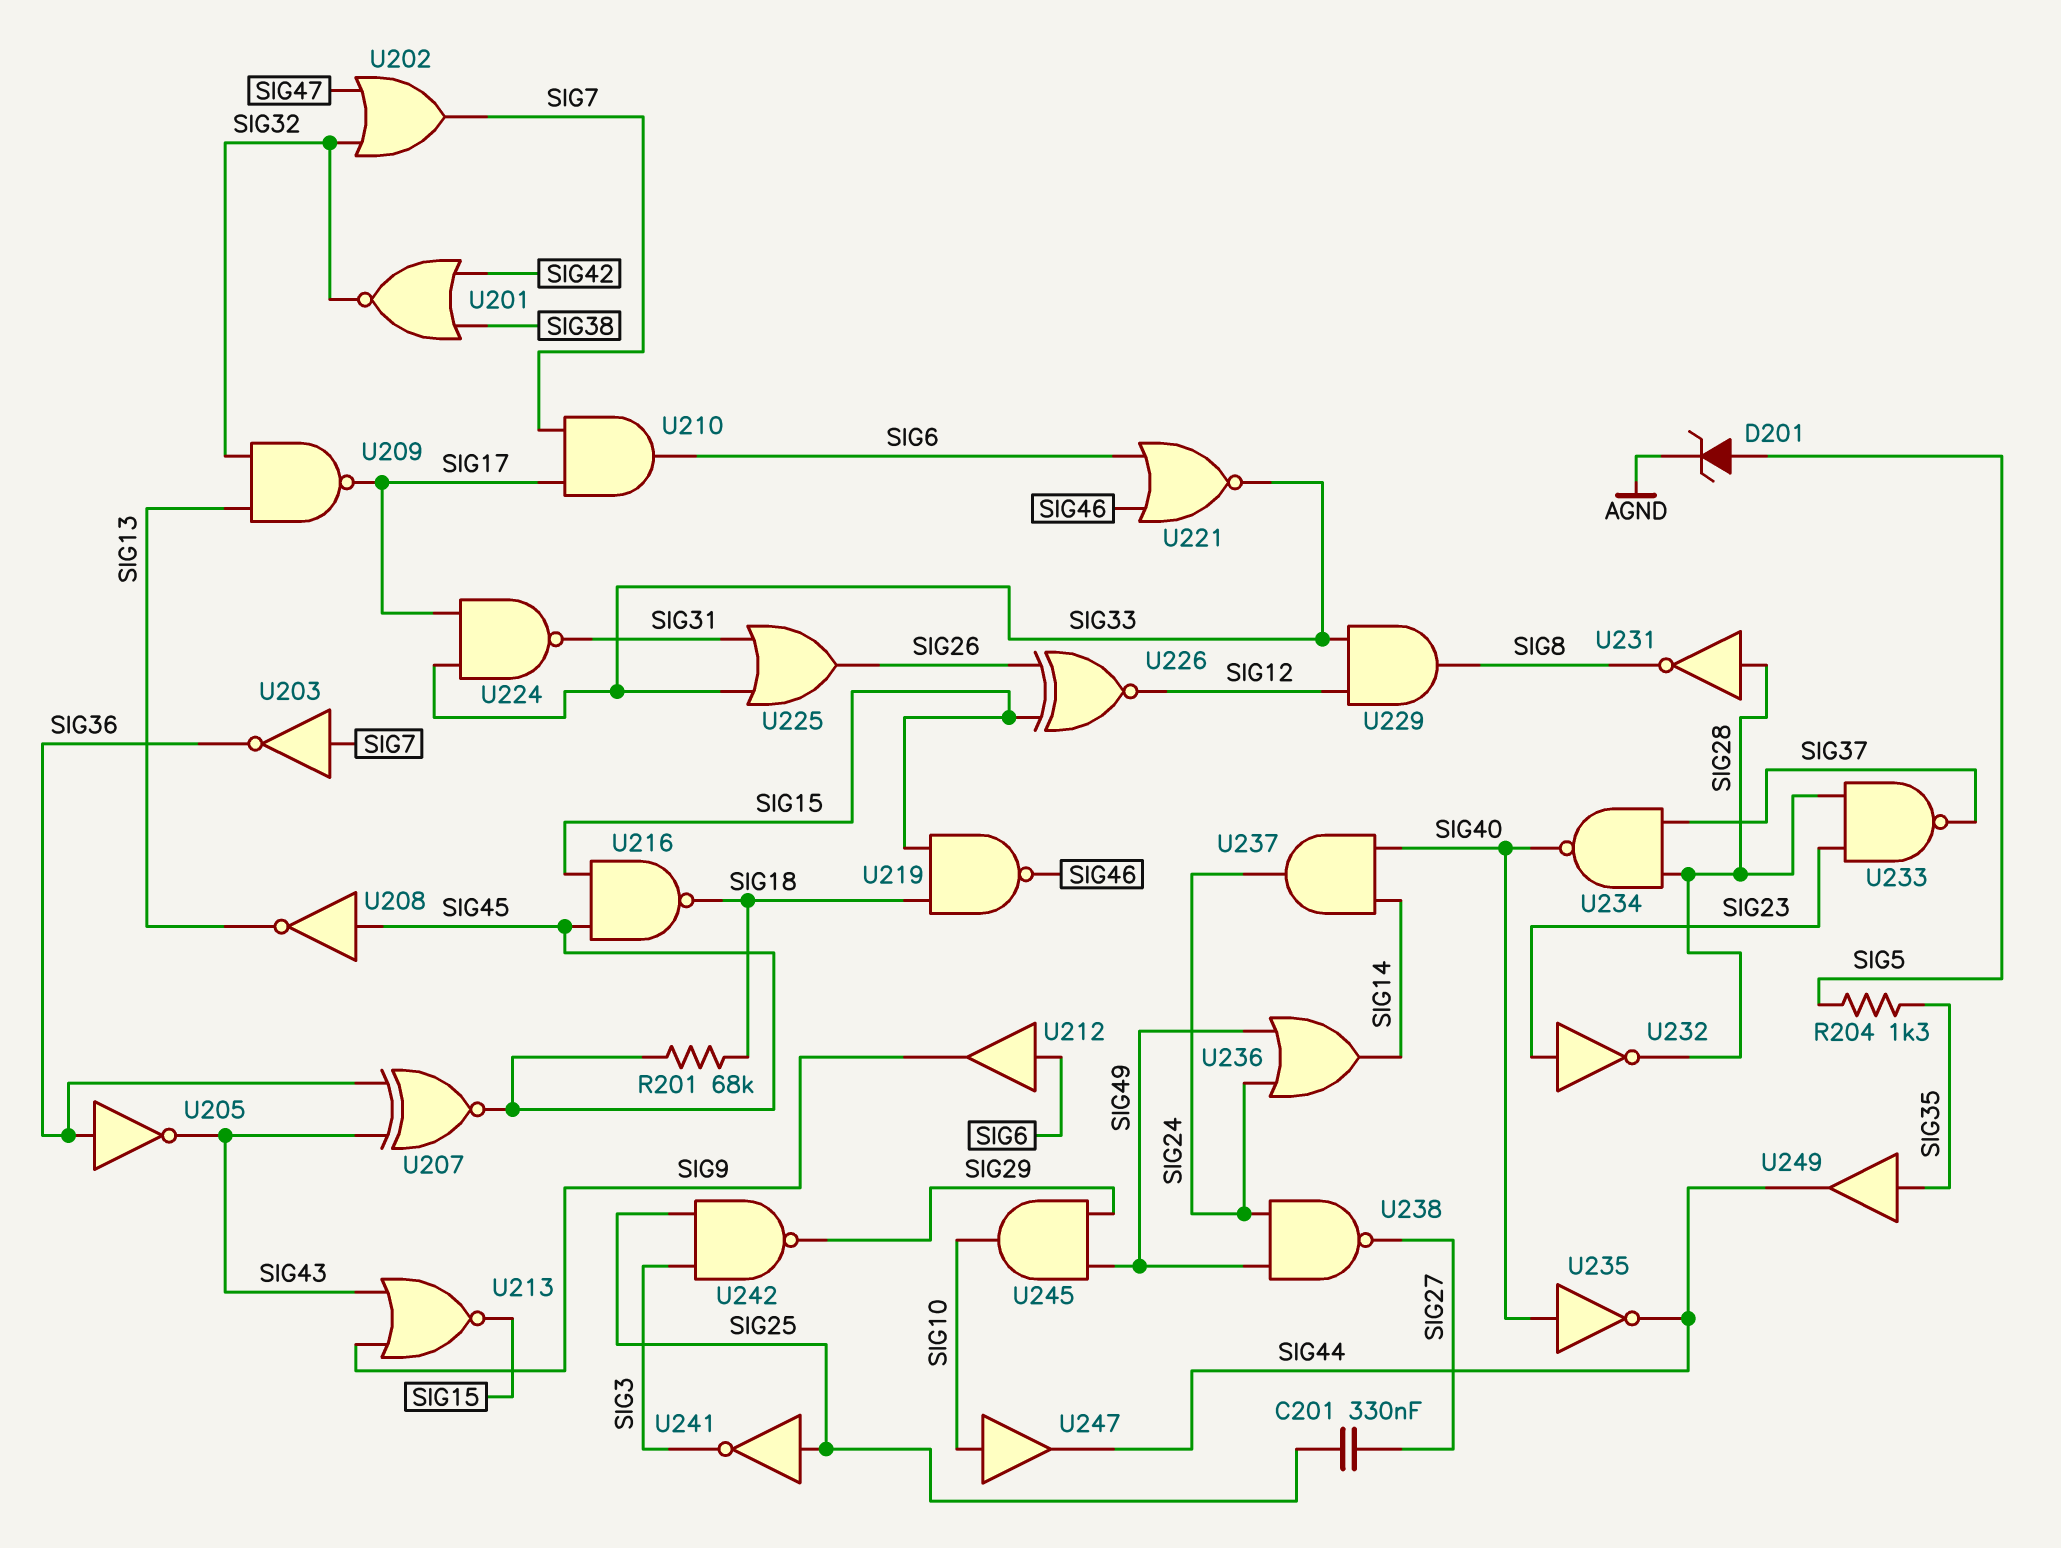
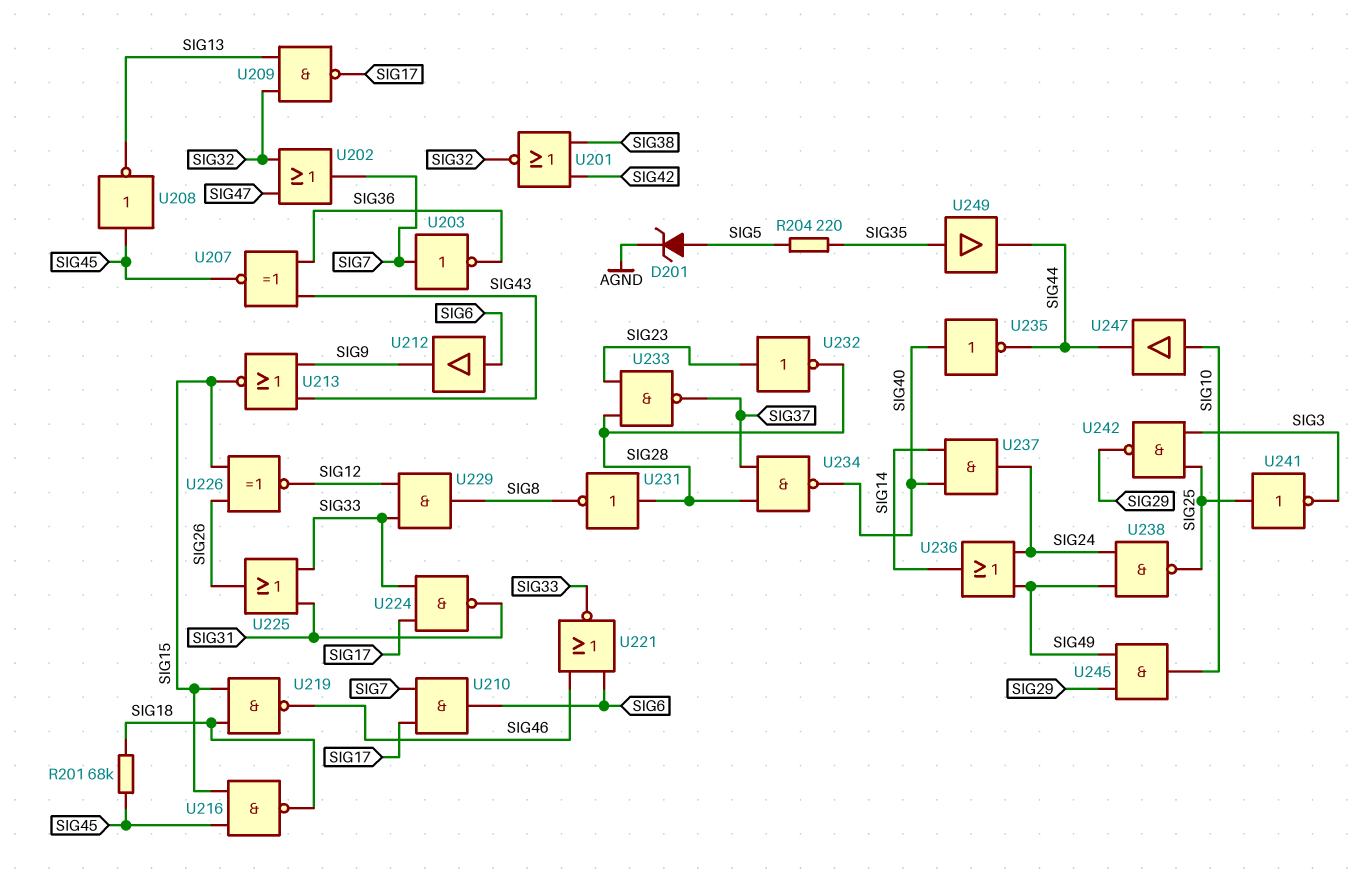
C201: 330nF (SIG25, SIG27) -> none
R204: 1.3k (SIG5, SIG35) -> 220 (SIG5, SIG35)
U205: NOT (in SIG36, out SIG43) -> none
U238: NAND (in SIG24, in SIG49, out SIG27) -> NAND (in SIG24, in SIG49, out SIG25)

